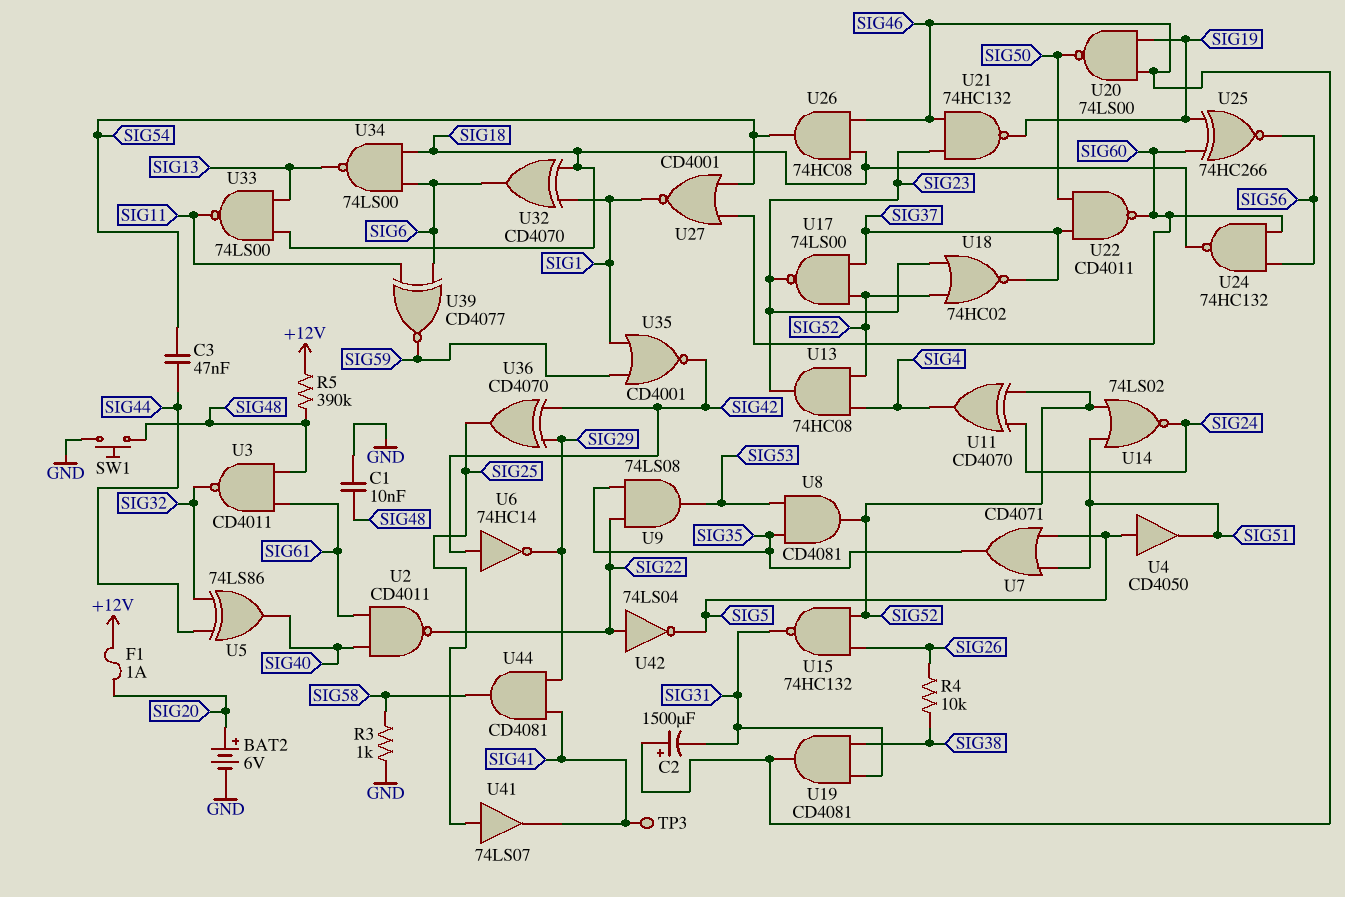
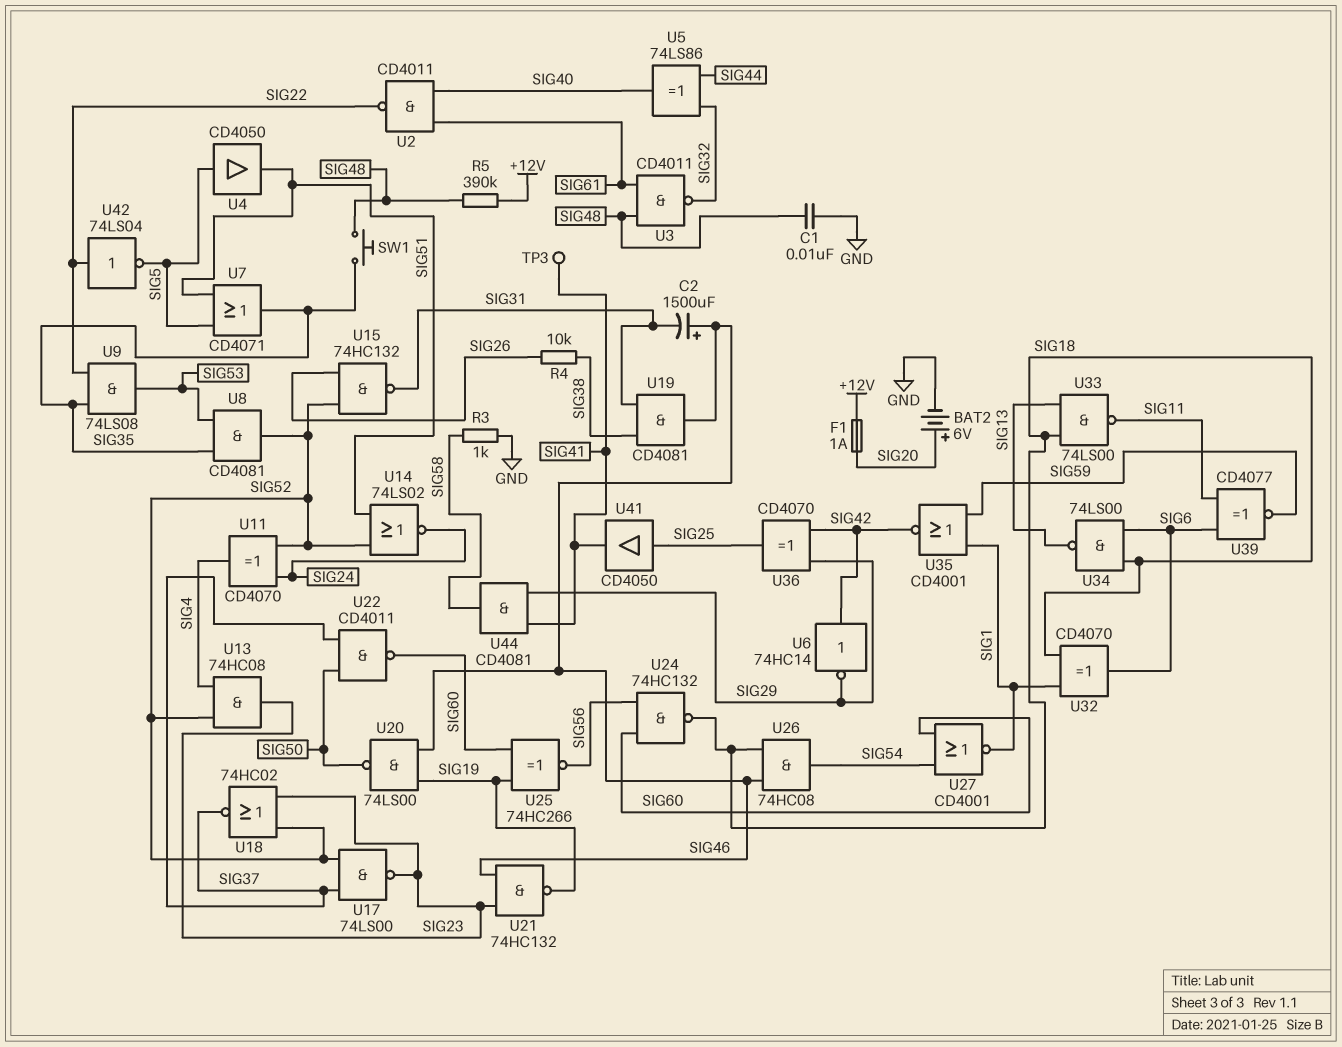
C3: 47nF (SIG44, SIG54) -> none
SW1: button (GND, SIG48) -> button (SIG35, SIG48)
U41: buffer 74LS07 (in SIG25, out SIG41) -> buffer CD4050 (in SIG25, out SIG41)

